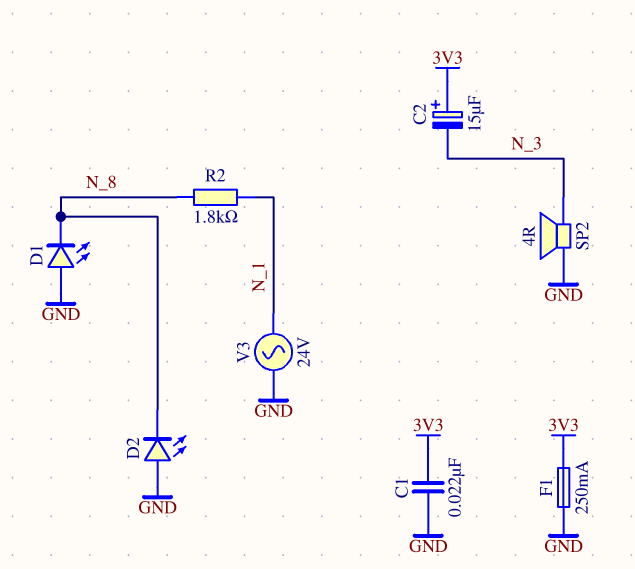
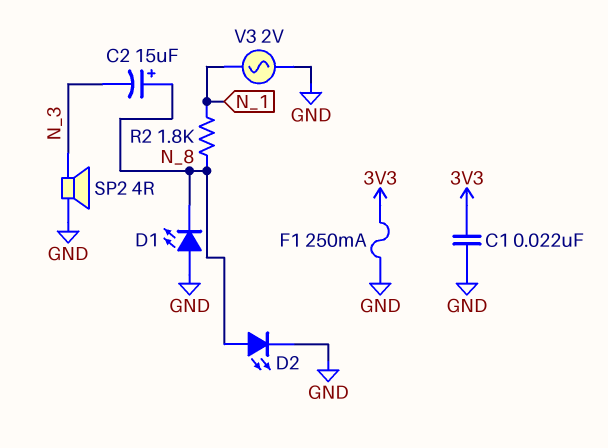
C2: 15uF (plus 3V3, minus N_3) -> 15uF (plus N_8, minus N_3)
D2: LED (A GND, K N_8) -> LED (A N_8, K GND)
V3: AC 24V (GND, N_1) -> AC 2V (GND, N_1)

